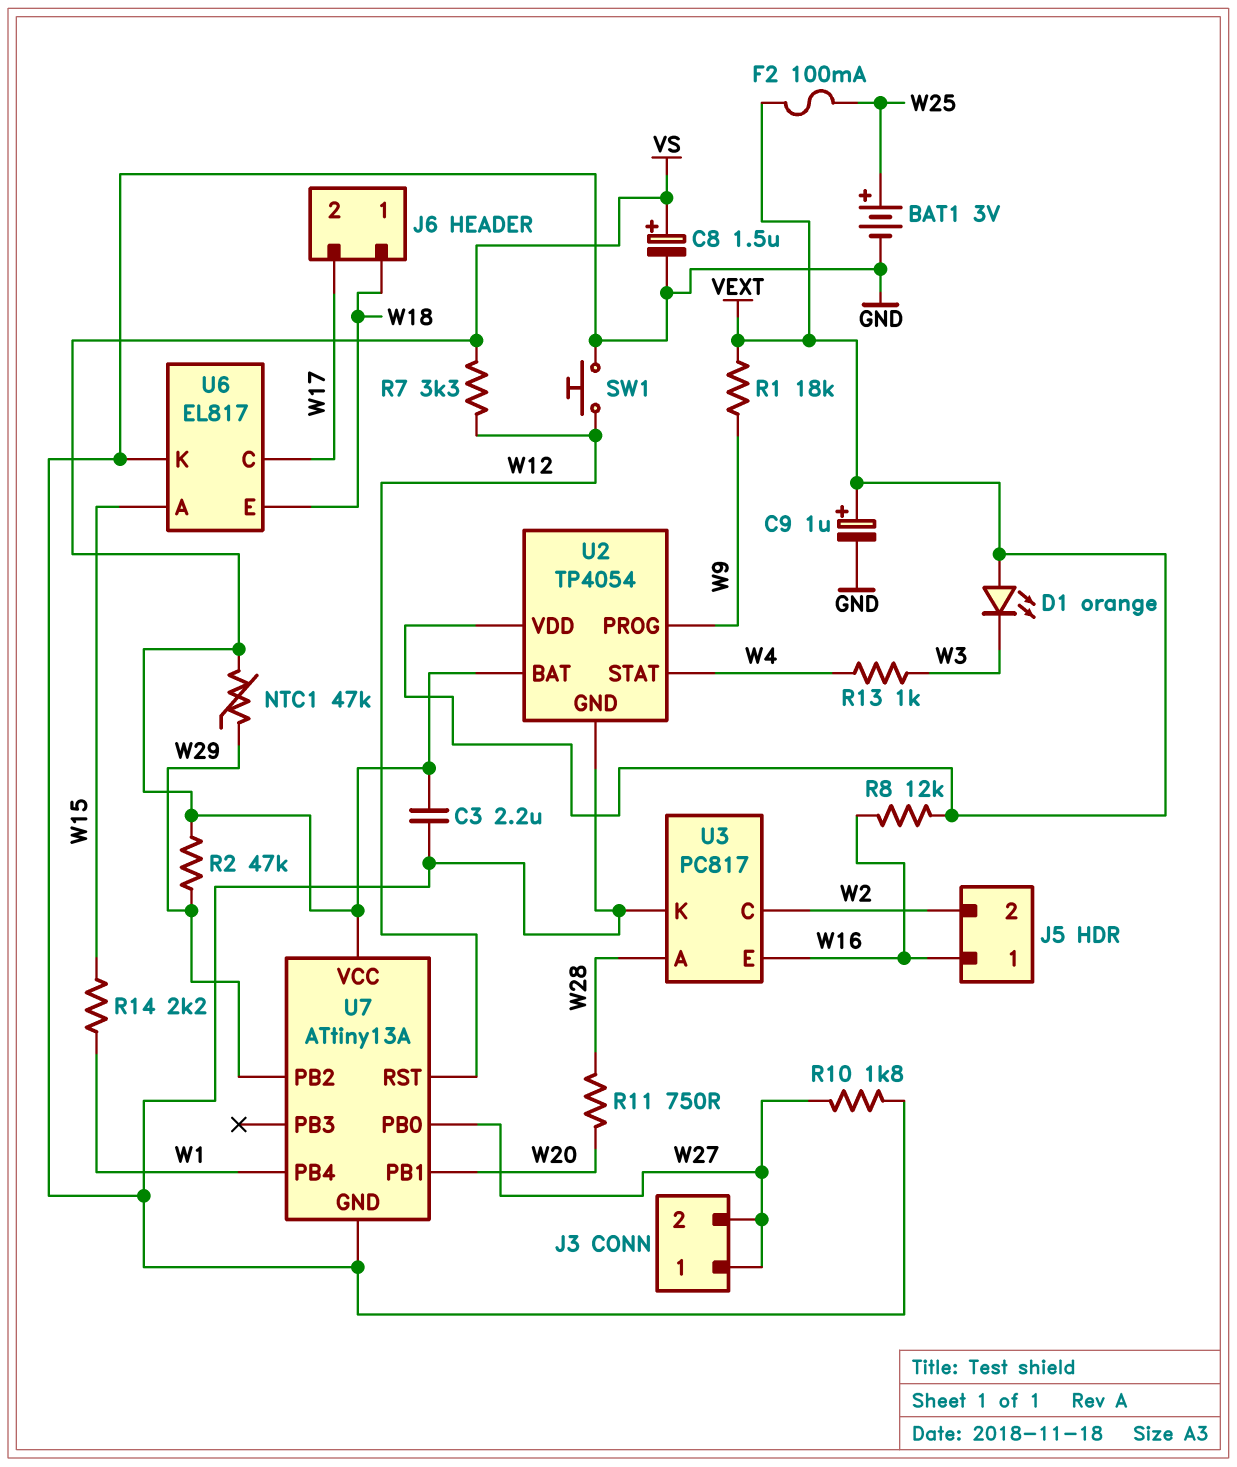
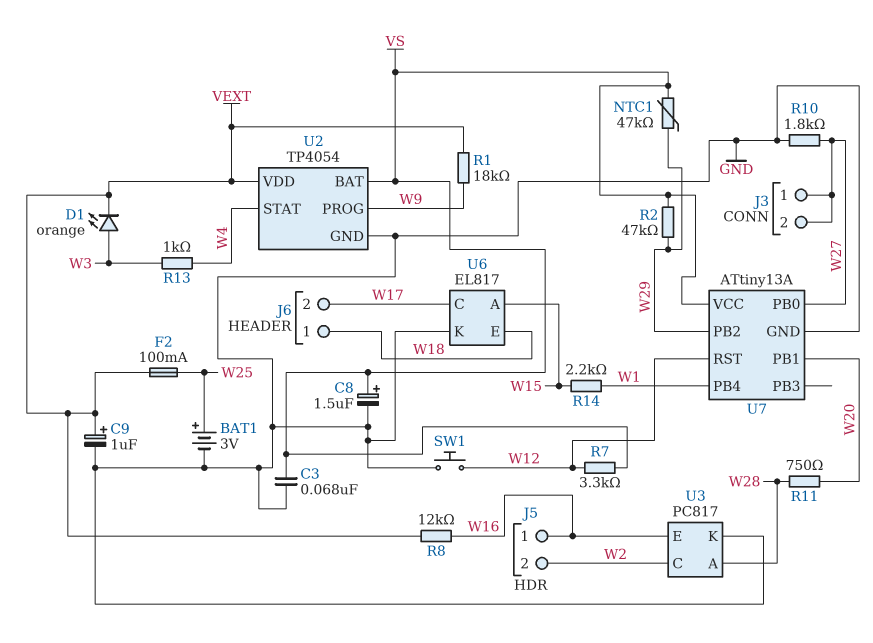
C3: 2.2uF (GND, VS) -> 68nF (GND, VS)
D1: LED orange (A VEXT, K W3) -> LED orange (A W3, K VEXT)

